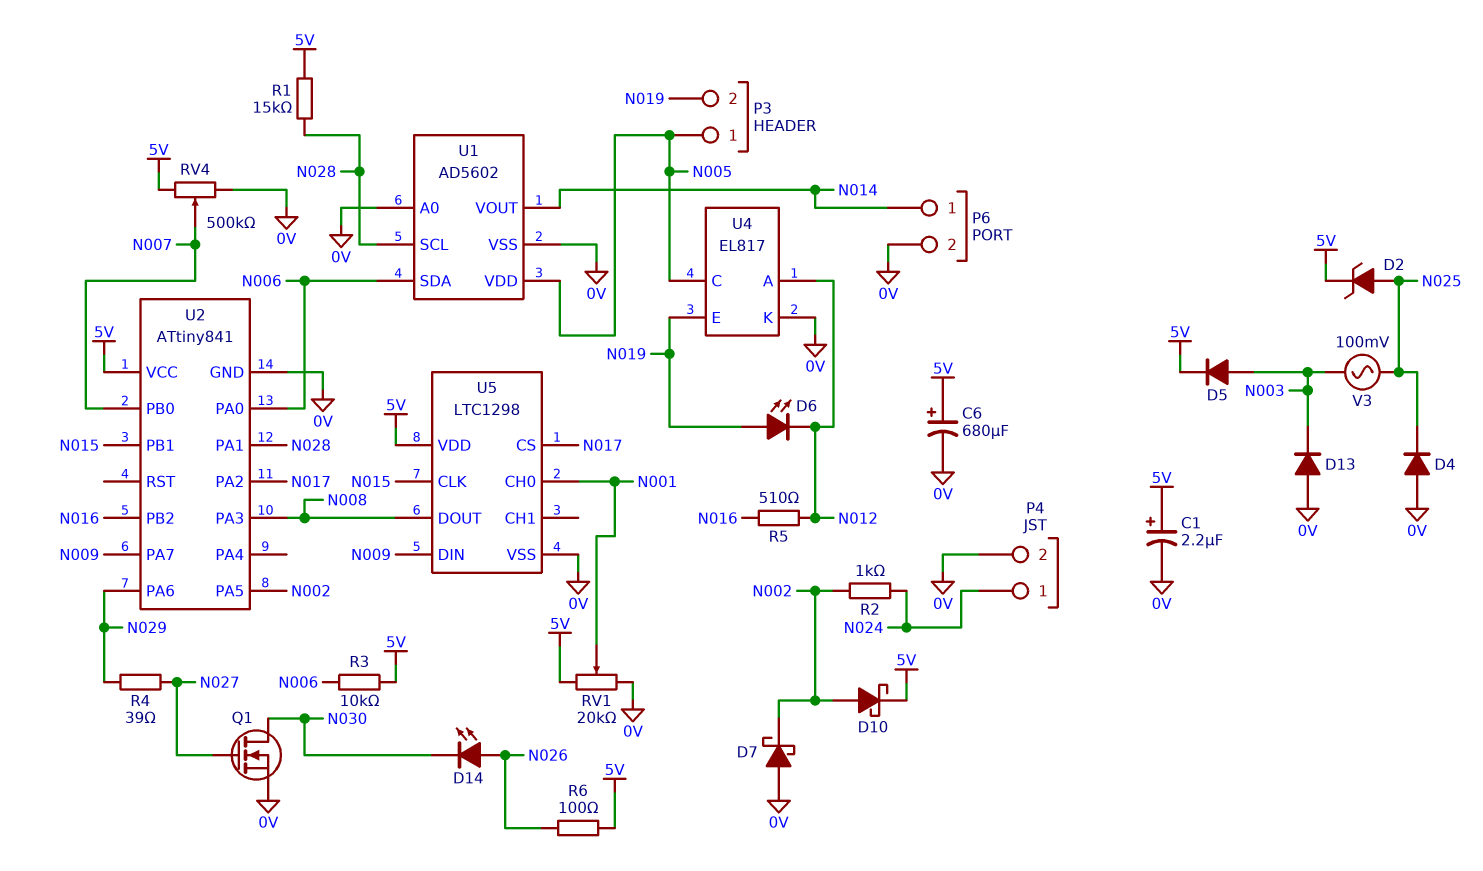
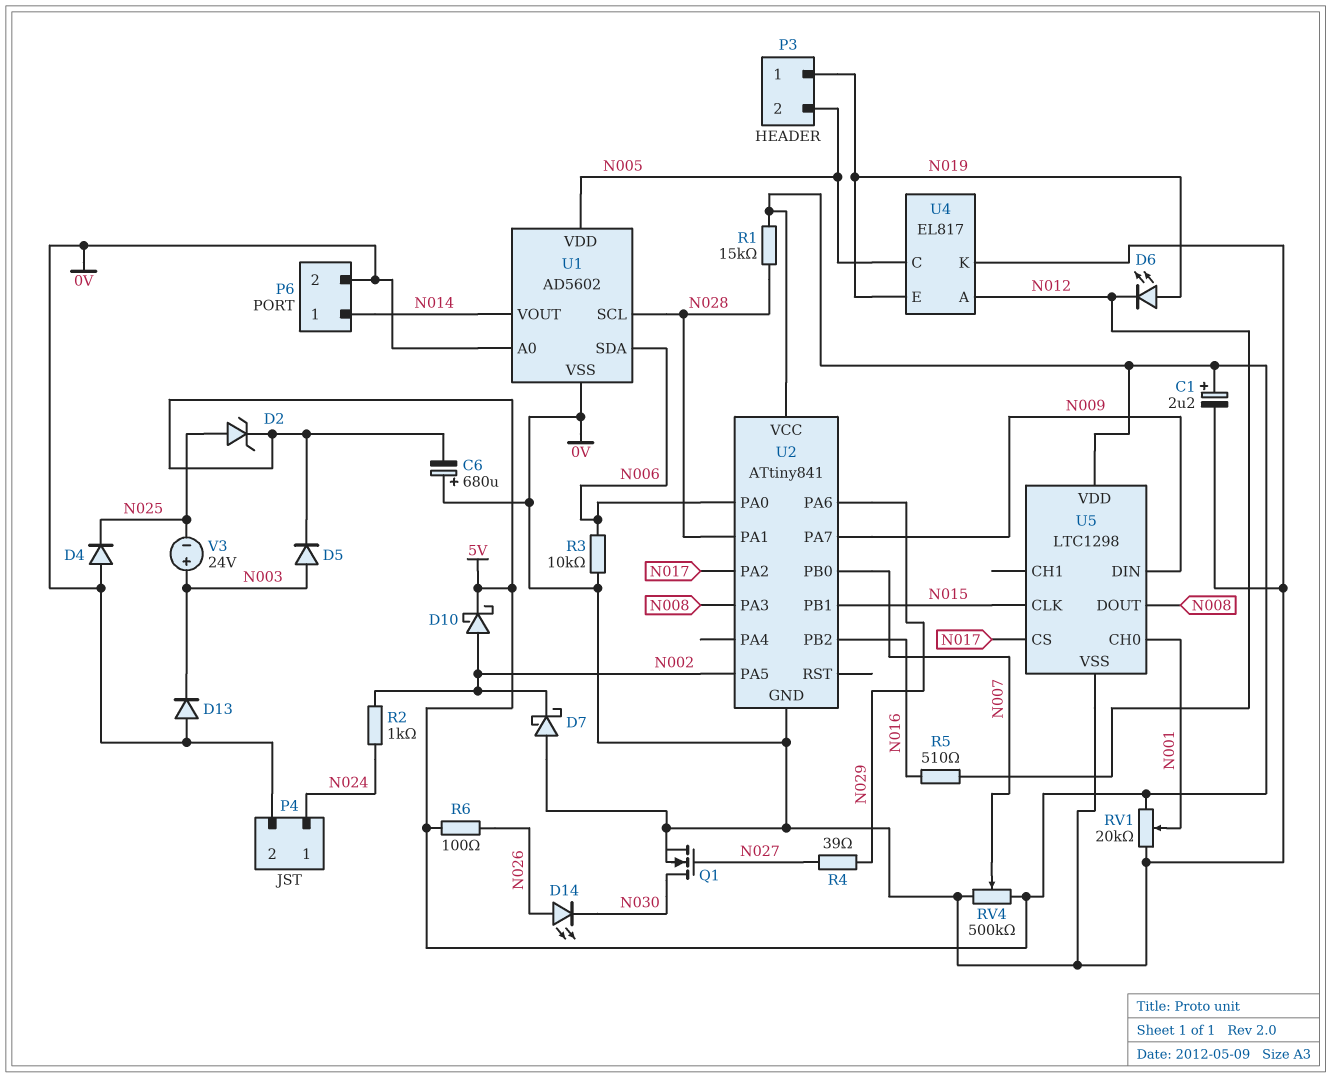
C6: 680uF (plus 5V, minus 0V) -> 680uF (plus 0V, minus 5V)
P3 pin 1: N005 -> N019
P3 pin 2: N019 -> N005
R3: 10k (5V, N006) -> 10k (0V, N006)
V3: AC 100mV (N003, N025) -> 24V (plus N003, minus N025)

